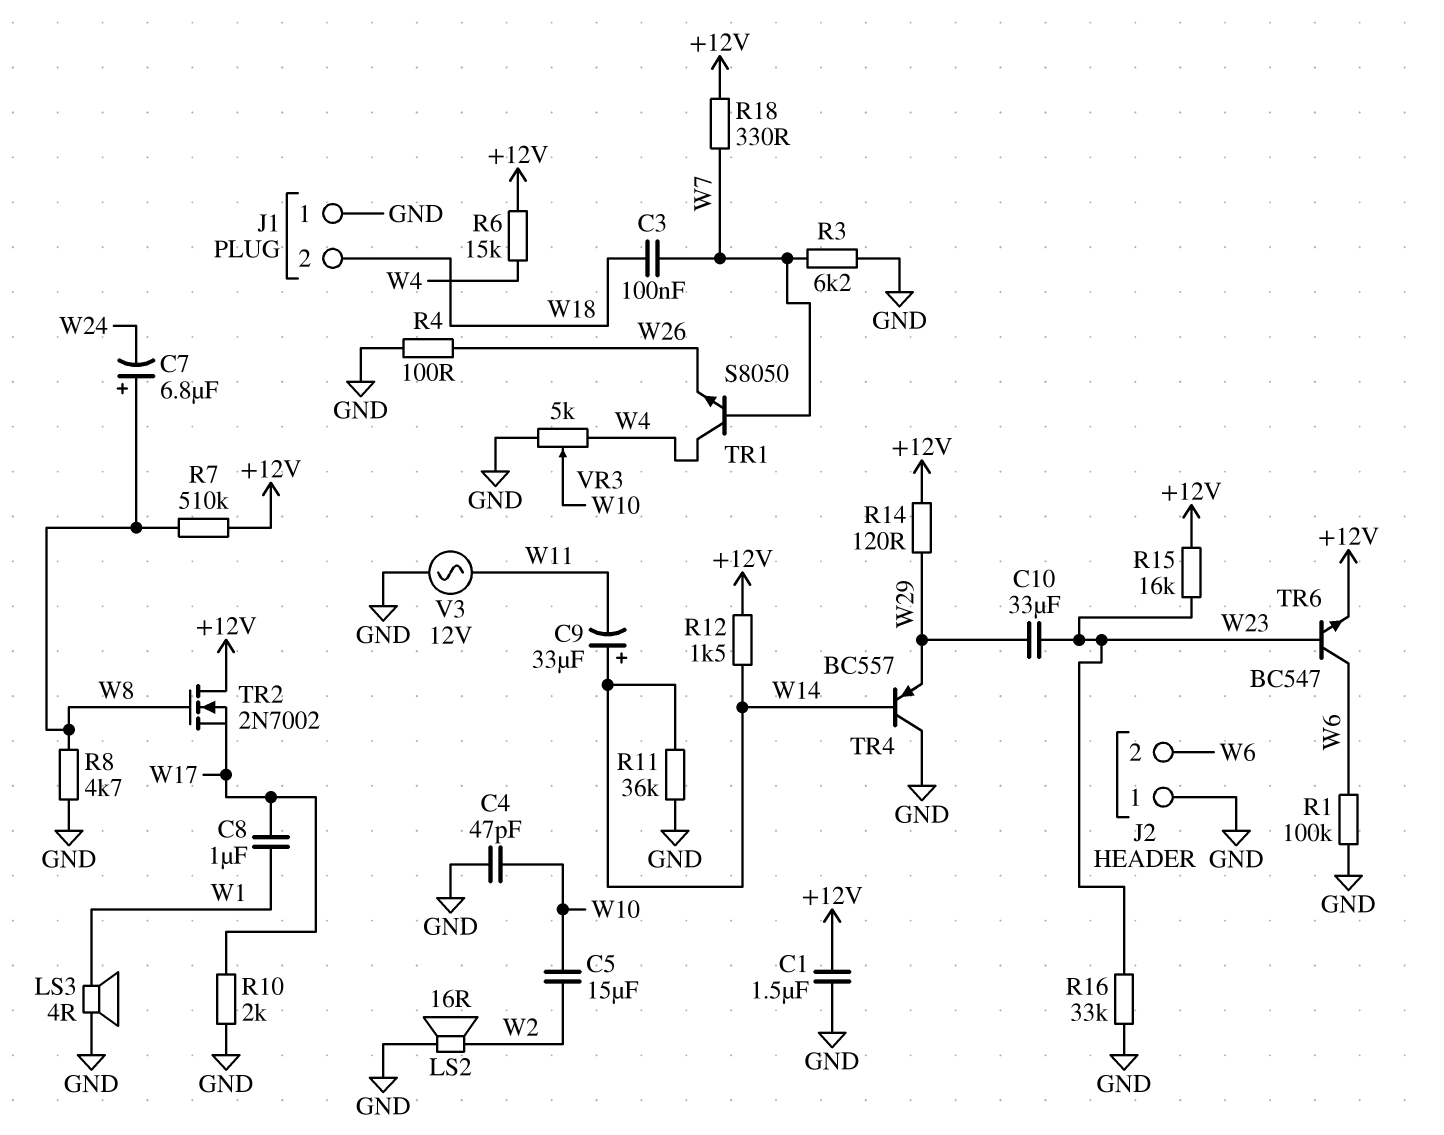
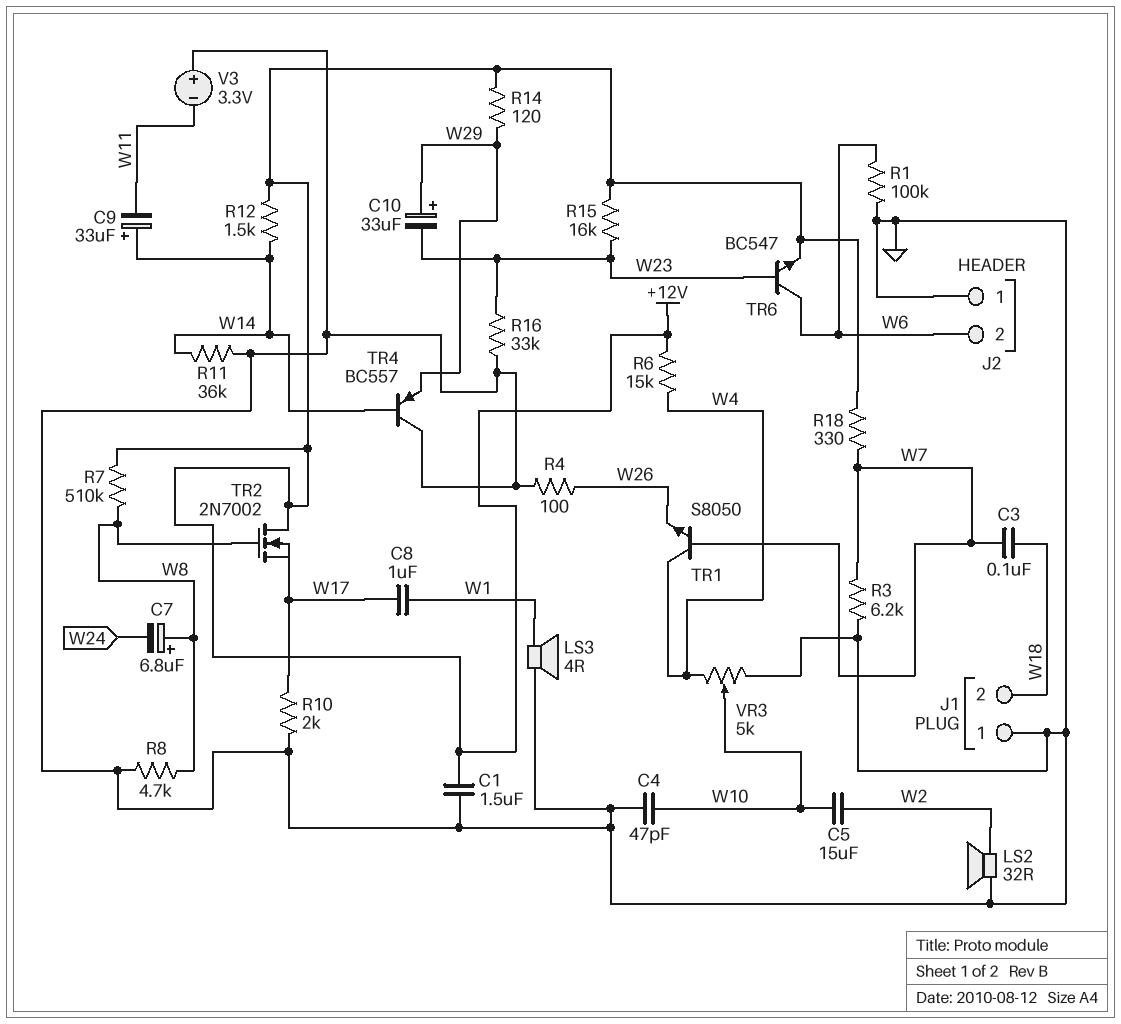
C10: 33uF (W23, W29) -> 33uF (plus W29, minus W23)
LS2: speaker 16R (GND, W2) -> speaker 32R (GND, W2)
V3: AC 12V (GND, W11) -> 3.3V (plus GND, minus W11)

